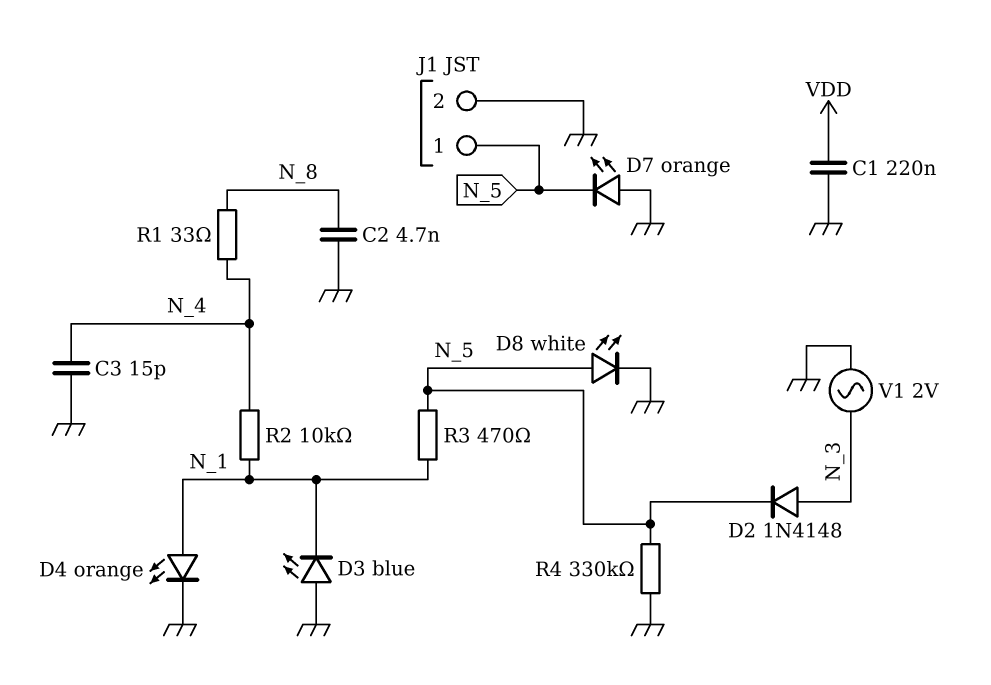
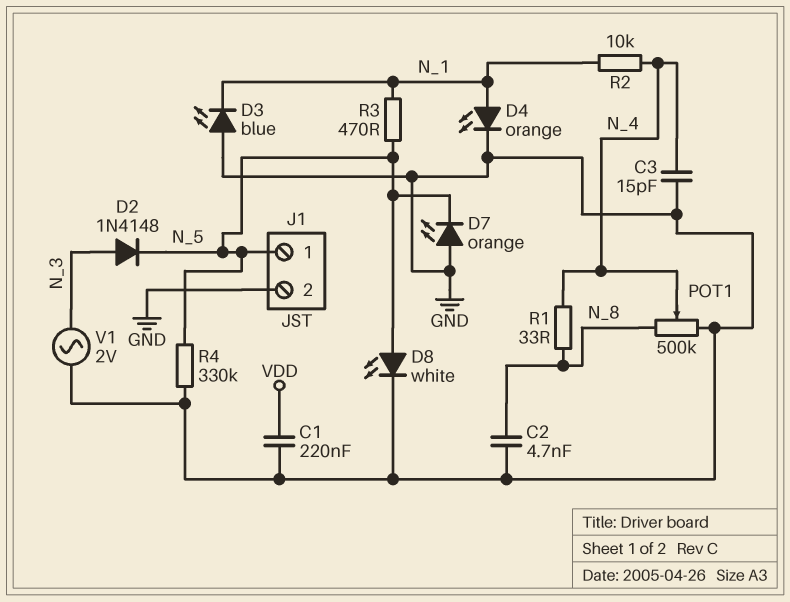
POT1: none -> 500k (GND, N_8, wiper N_4)

